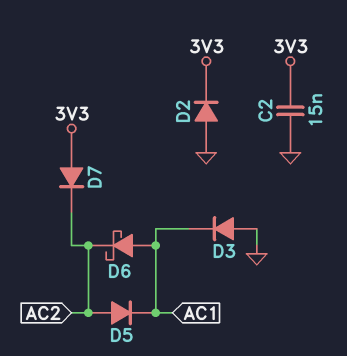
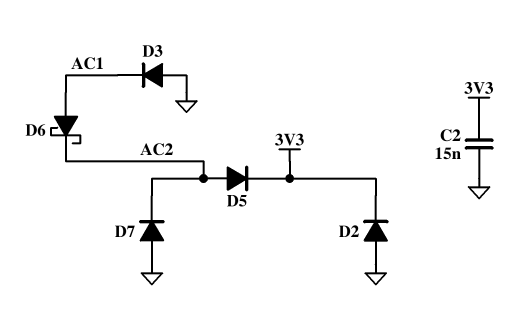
D5: diode (A AC2, K AC1) -> diode (A AC2, K 3V3)
D7: diode (A 3V3, K AC2) -> diode (A GND, K AC2)

